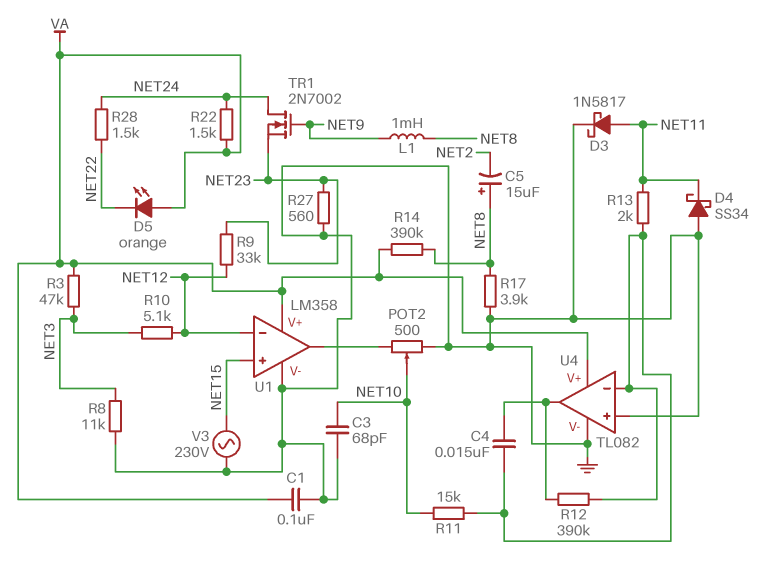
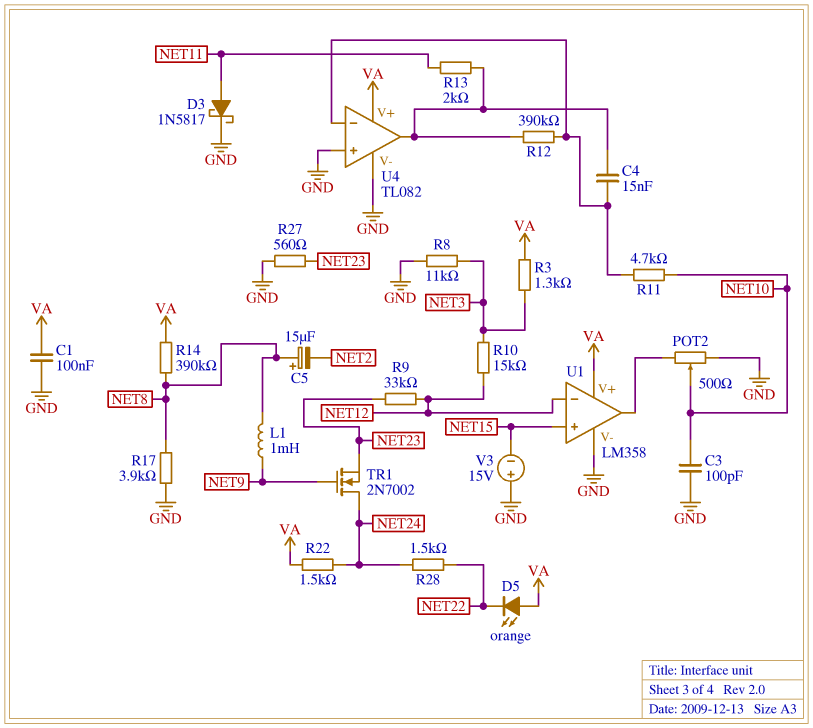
C3: 68pF (GND, NET10) -> 100pF (GND, NET10)
D4: schottky SS34 (A GND, K NET11) -> none
R3: 47k (NET3, VA) -> 1.3k (NET3, VA)
R10: 5.1k (NET3, NET12) -> 15k (NET3, NET12)
R11: 15k (NET10, U4/in-) -> 4.7k (NET10, U4/in-)
R13: 2k (NET11, U4/in-) -> 2k (NET11, U4/out)
V3: AC 230V (GND, NET15) -> 15V (plus GND, minus NET15)

